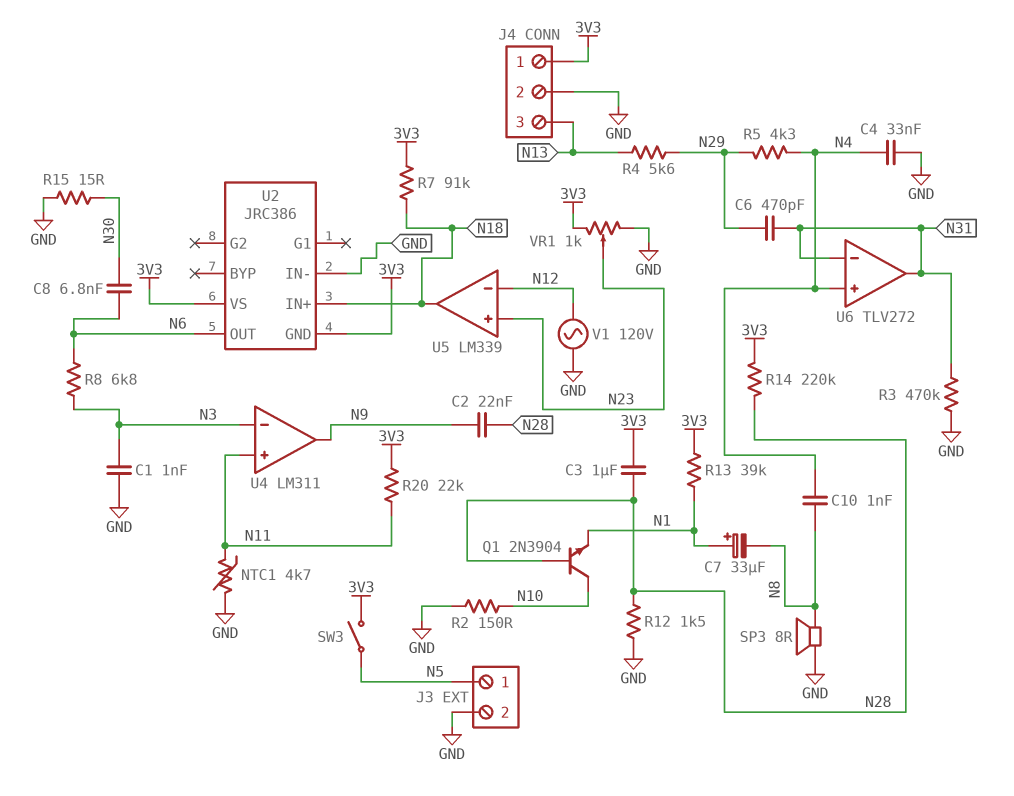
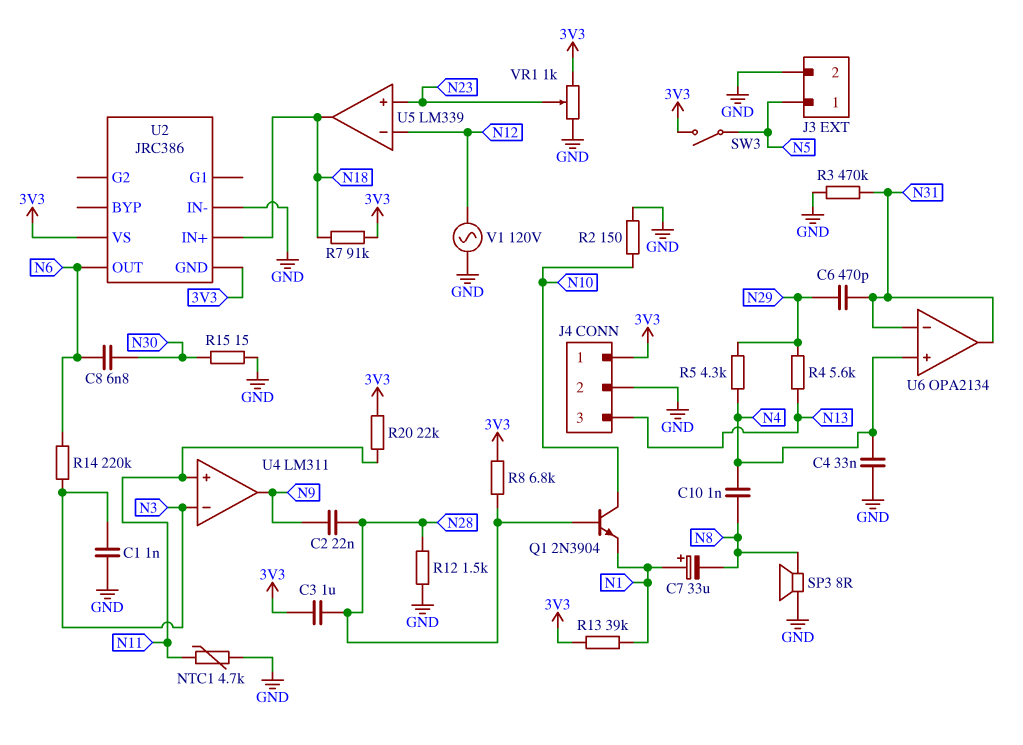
R8: 6.8k (N3, N6) -> 6.8k (3V3, N28)
R14: 220k (3V3, N28) -> 220k (N3, N6)
U6: TLV272 -> OPA2134

